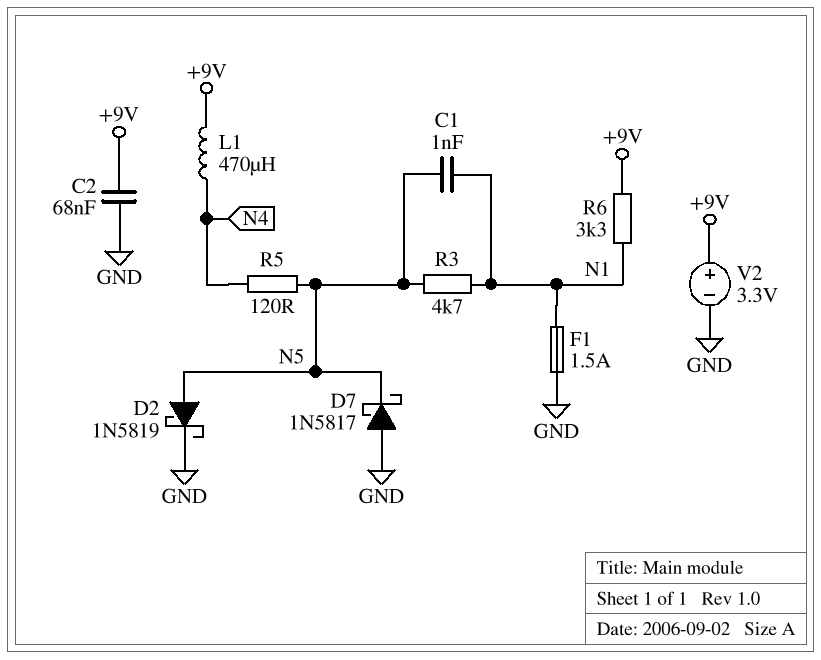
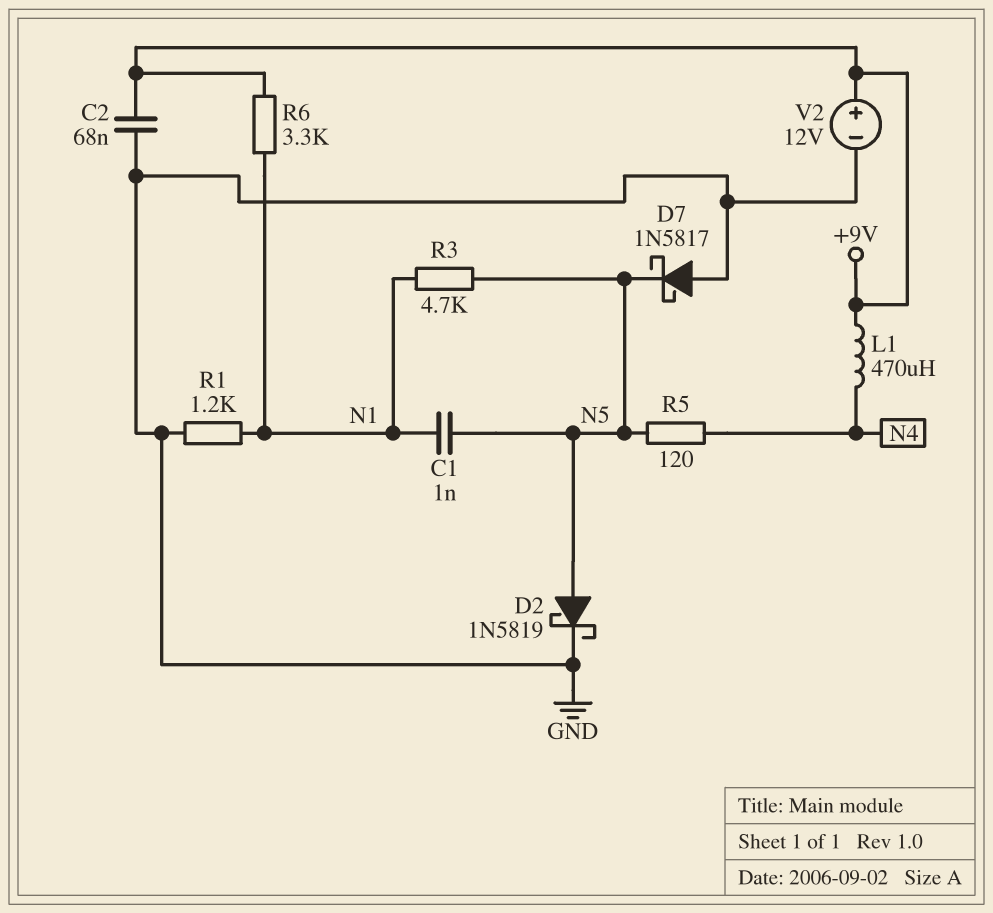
F1: 1.5A (GND, N1) -> none
R1: none -> 1.2k (GND, N1)
V2: 3.3V (plus +9V, minus GND) -> 12V (plus +9V, minus GND)

